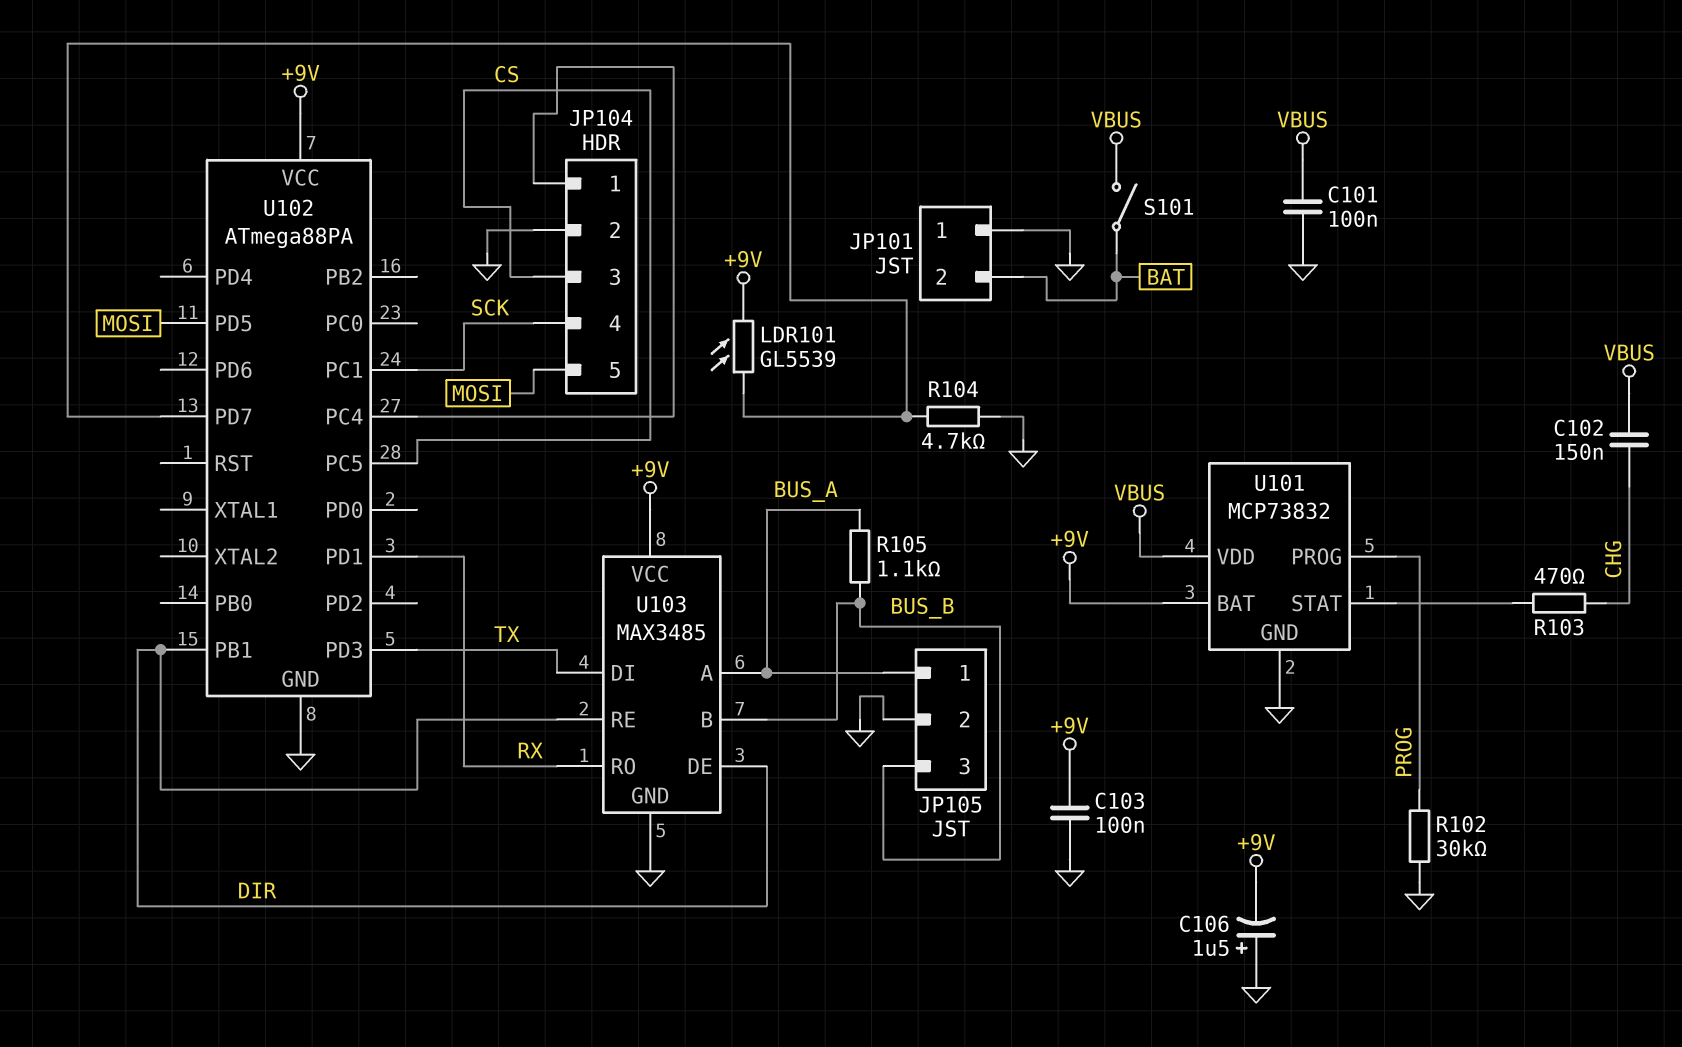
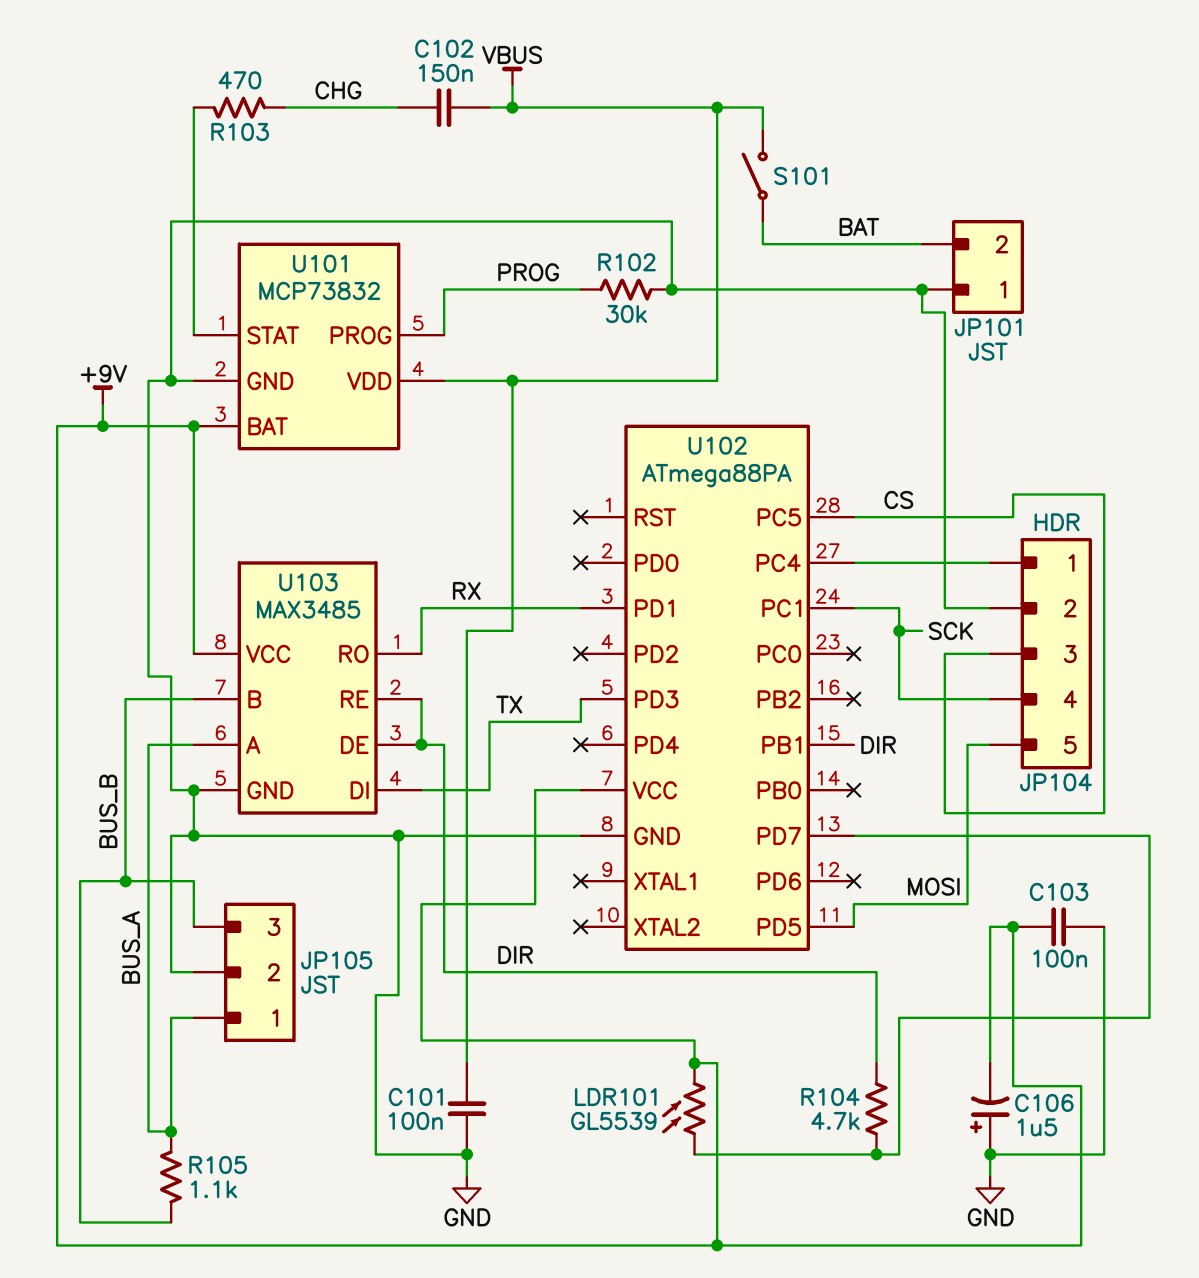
R104: 4.7k (GND, U102/PD7) -> 4.7k (DIR, U102/PD7)

